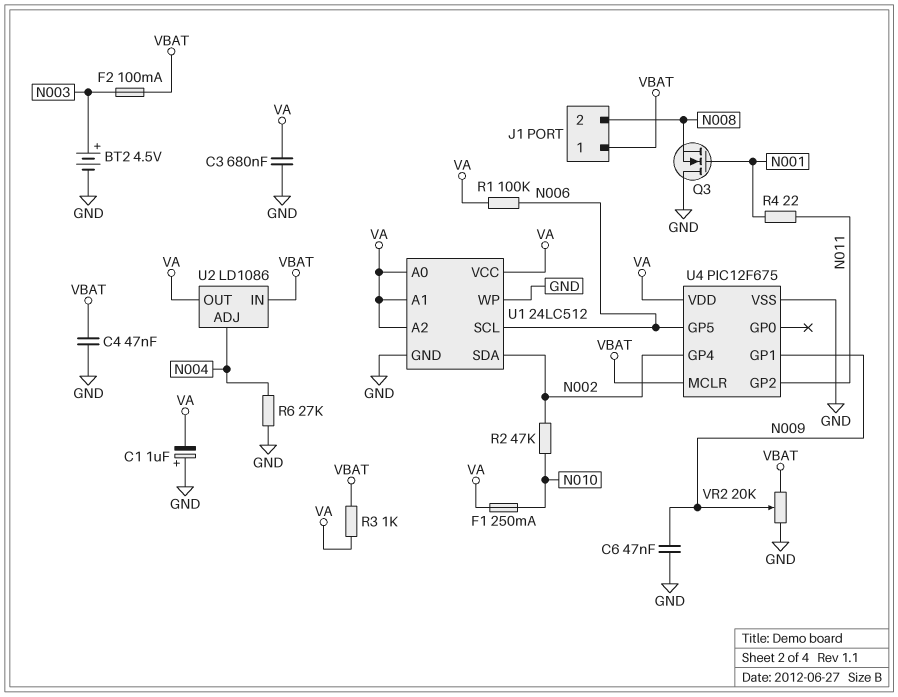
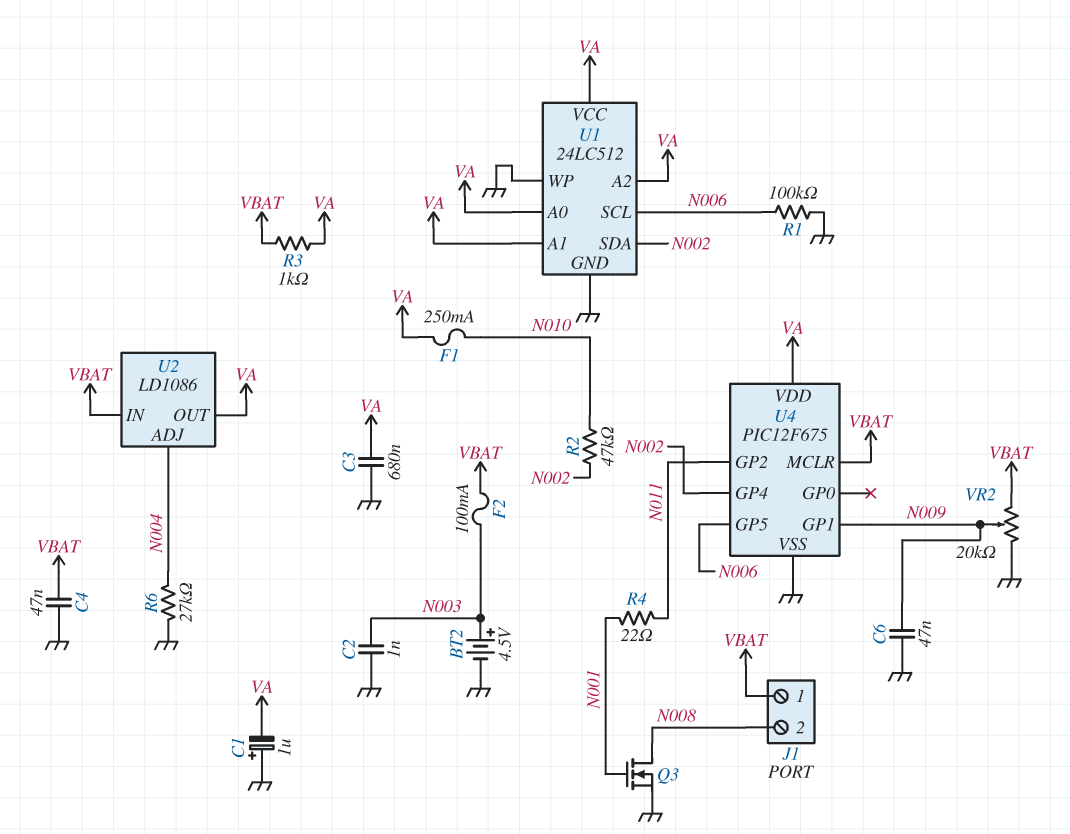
C2: none -> 1nF (GND, N003)
Q3: NMOS (G N001, D GND, S N008) -> NMOS (G N001, D N008, S GND)
R1: 100k (N006, VA) -> 100k (GND, N006)

